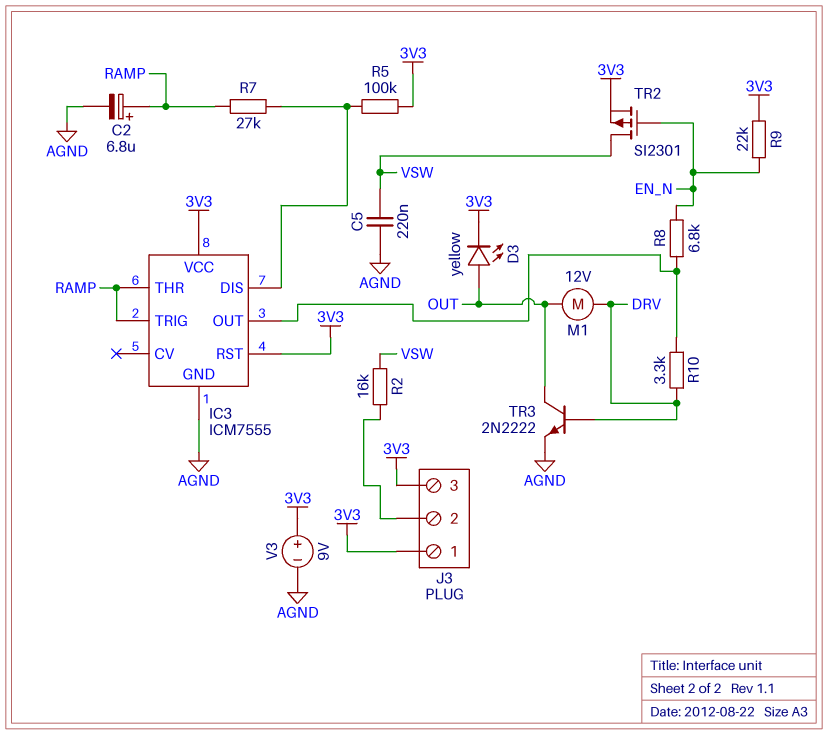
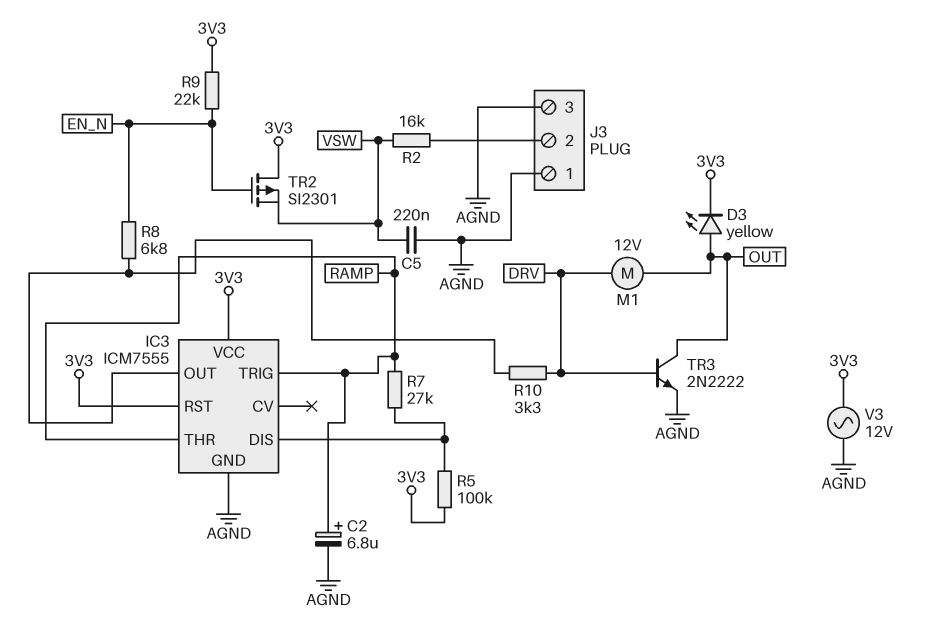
J3 pin 1: 3V3 -> AGND
J3 pin 3: 3V3 -> AGND
TR2: PMOS SI2301 (G EN_N, D VSW, S 3V3) -> PMOS SI2301 (G EN_N, D 3V3, S VSW)
V3: 9V (plus 3V3, minus AGND) -> AC 12V (3V3, AGND)

